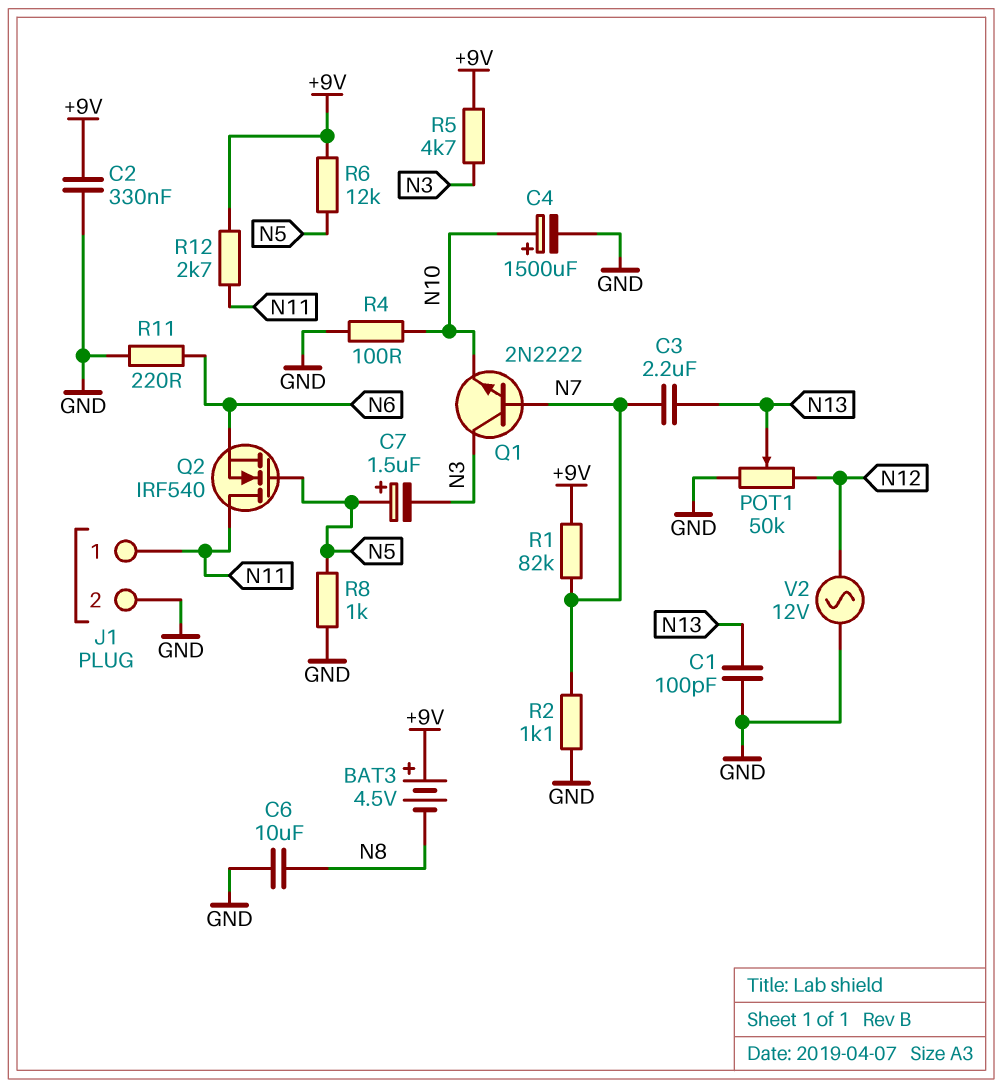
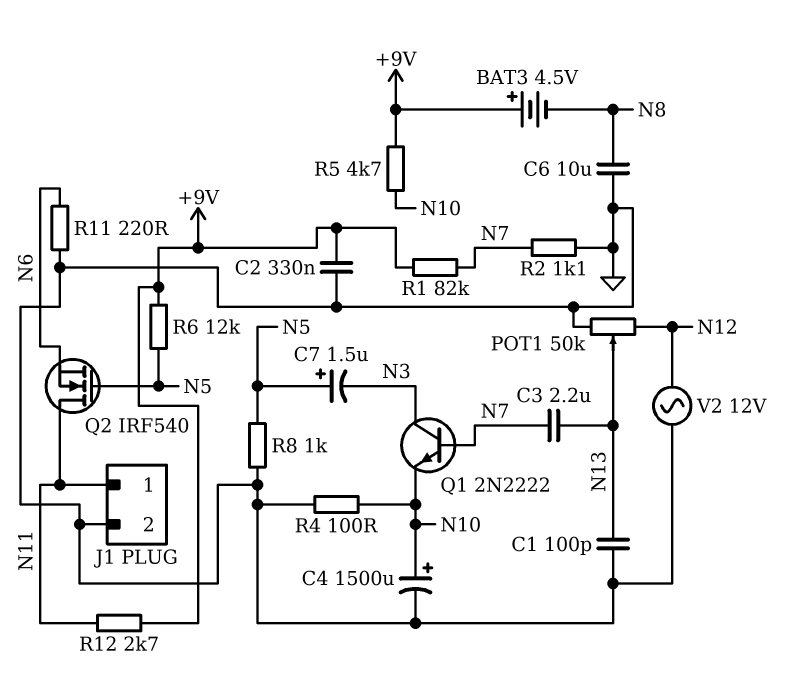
R5: 4.7k (+9V, N3) -> 4.7k (+9V, N10)

